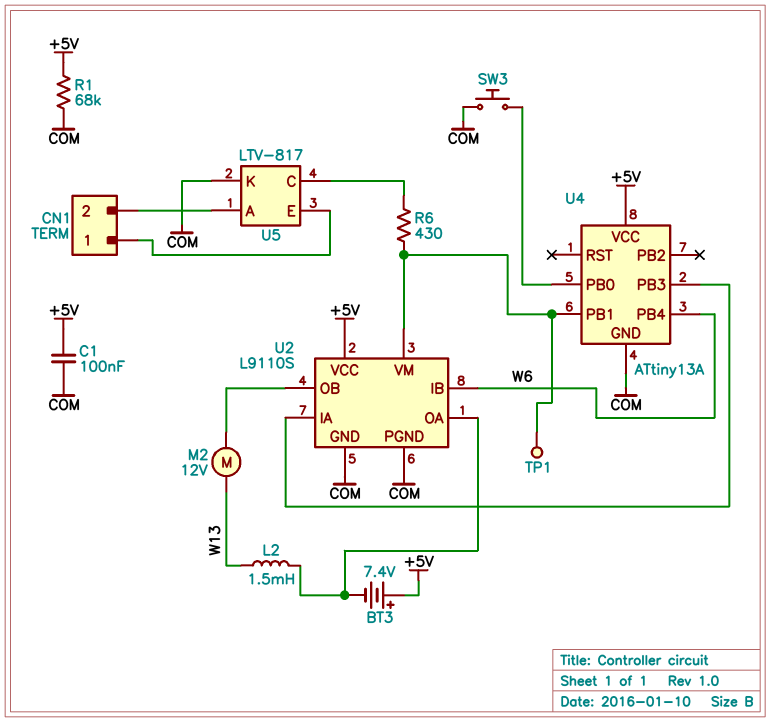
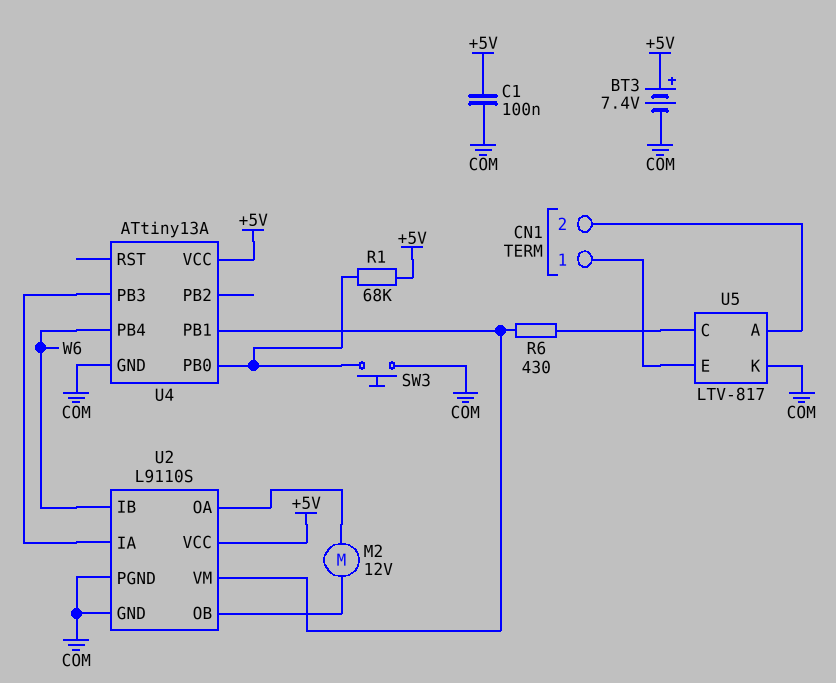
BT3: 7.4V (plus +5V, minus U2/OA) -> 7.4V (plus +5V, minus COM)
L2: 1.5mH (U2/OA, W13) -> none
M2: motor 12V (U2/OB, W13) -> motor 12V (U2/OA, U2/OB)
R1: 68k (+5V, COM) -> 68k (+5V, U4/PB0)
TP1: test point (U2/VM) -> none

